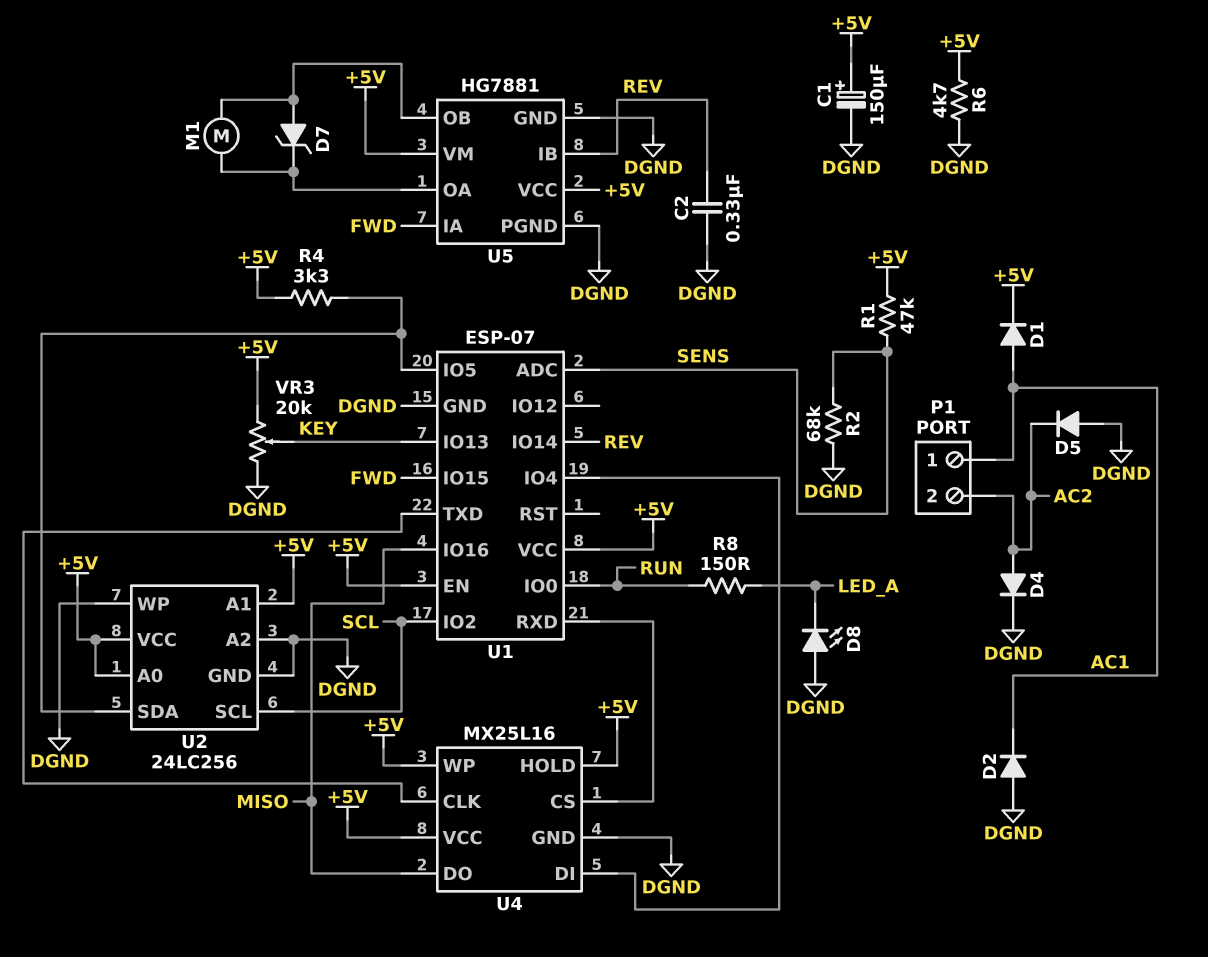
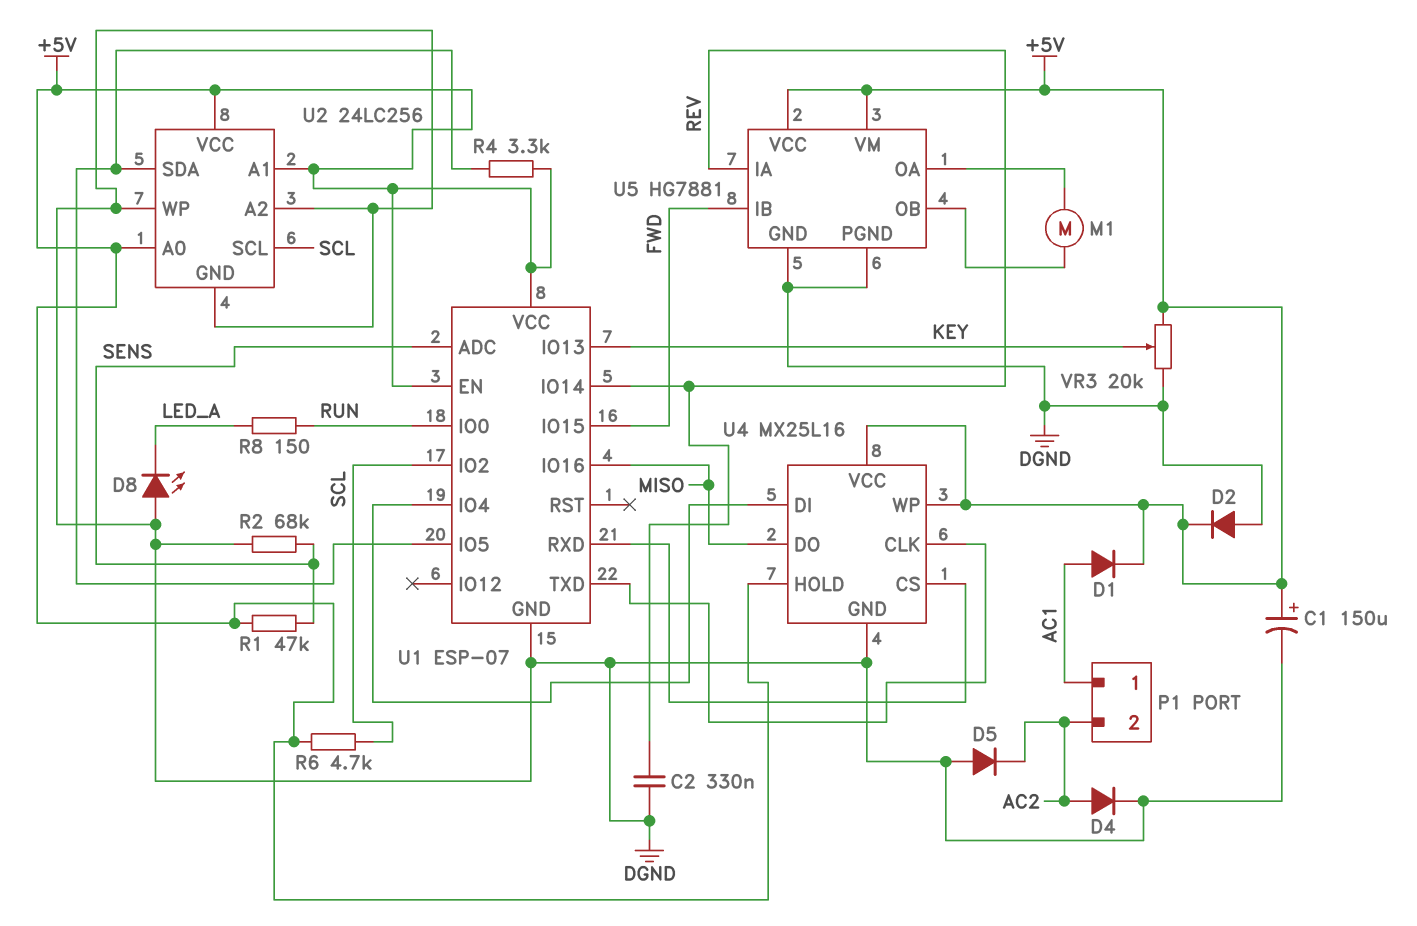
D2: diode (A DGND, K AC1) -> diode (A DGND, K +5V)
D7: zener (A U5/OB, K U5/OA) -> none
R6: 4.7k (+5V, DGND) -> 4.7k (+5V, SCL)
U5 pin IA: FWD -> REV
U5 pin IB: REV -> FWD

